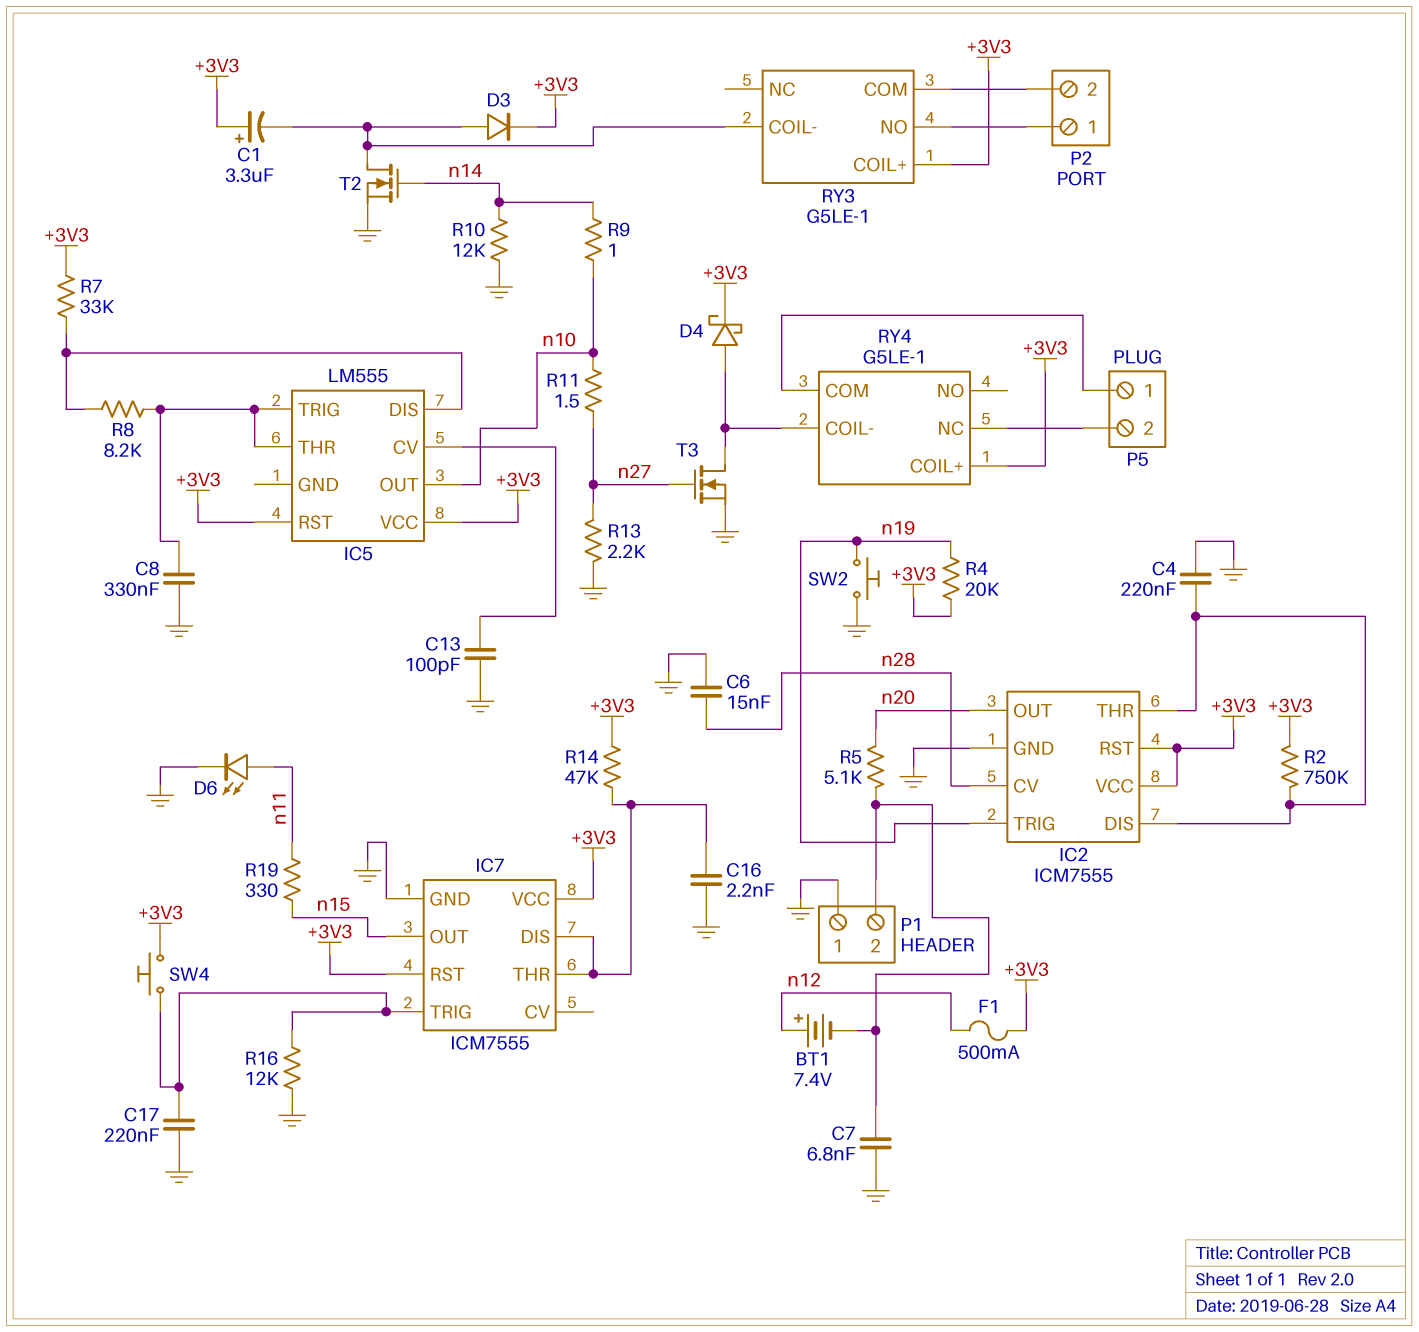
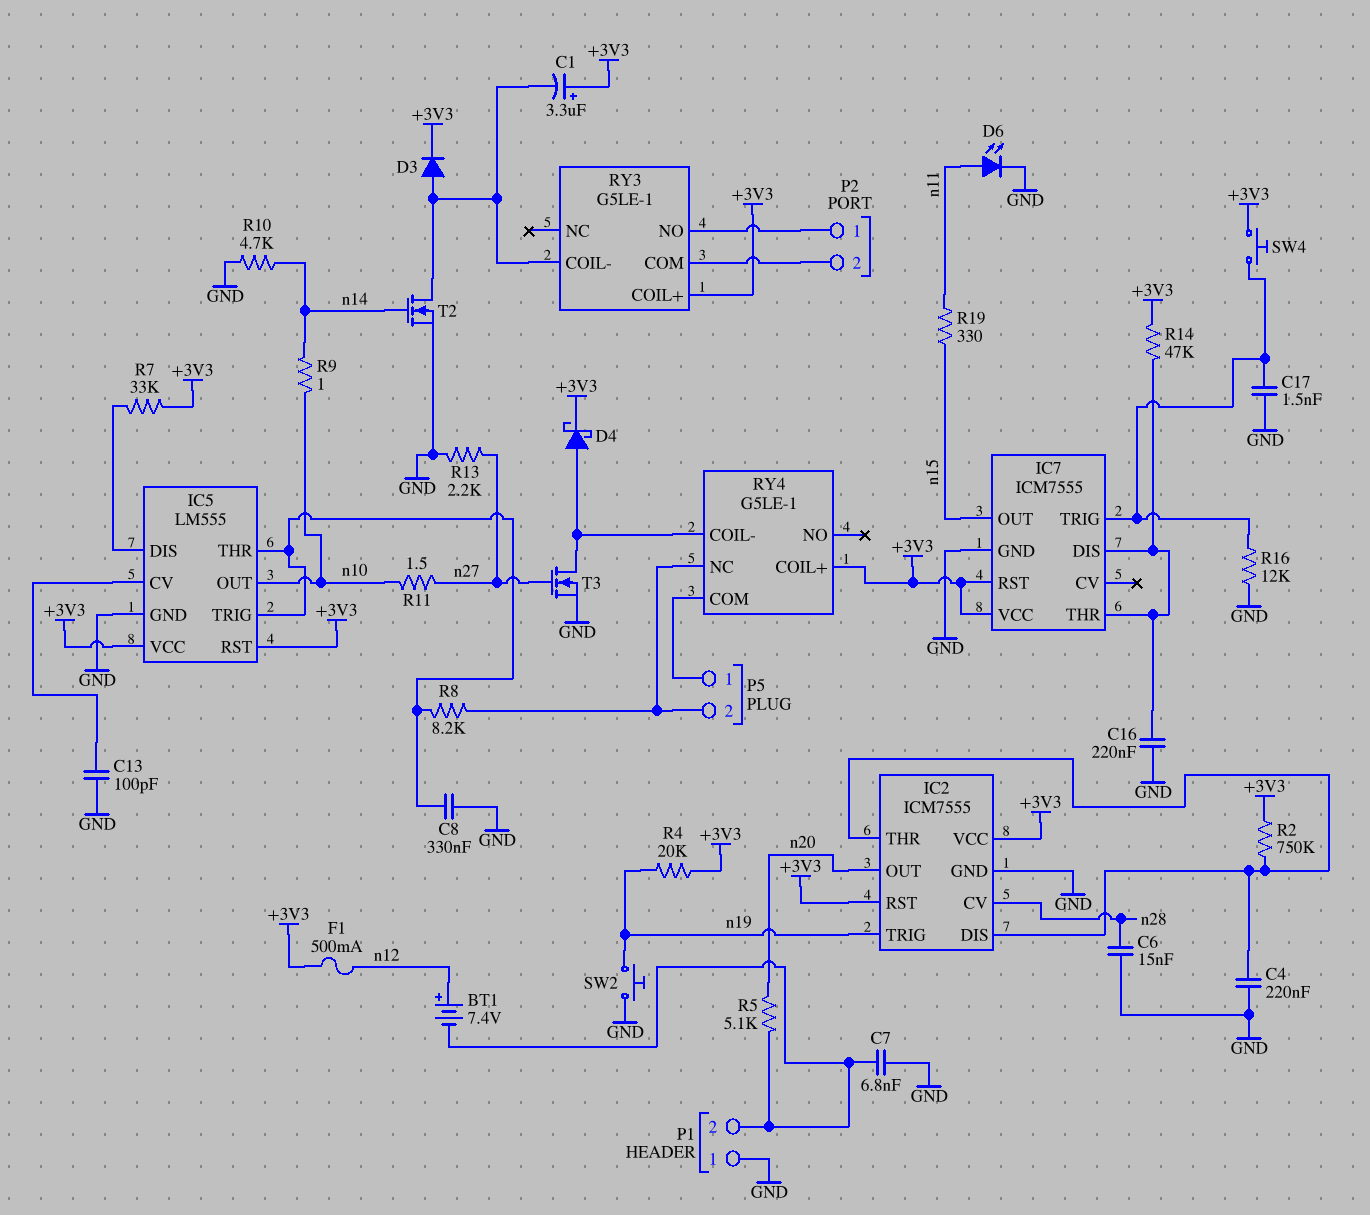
C16: 2.2nF (GND, IC7/DIS) -> 220nF (GND, IC7/DIS)
C17: 220nF (GND, IC7/TRIG) -> 1.5nF (GND, IC7/TRIG)
IC5 pin GND: none -> GND
R8: 8.2k (IC5/DIS, IC5/THR) -> 8.2k (IC5/THR, P5/2)
R10: 12k (GND, n14) -> 4.7k (GND, n14)

